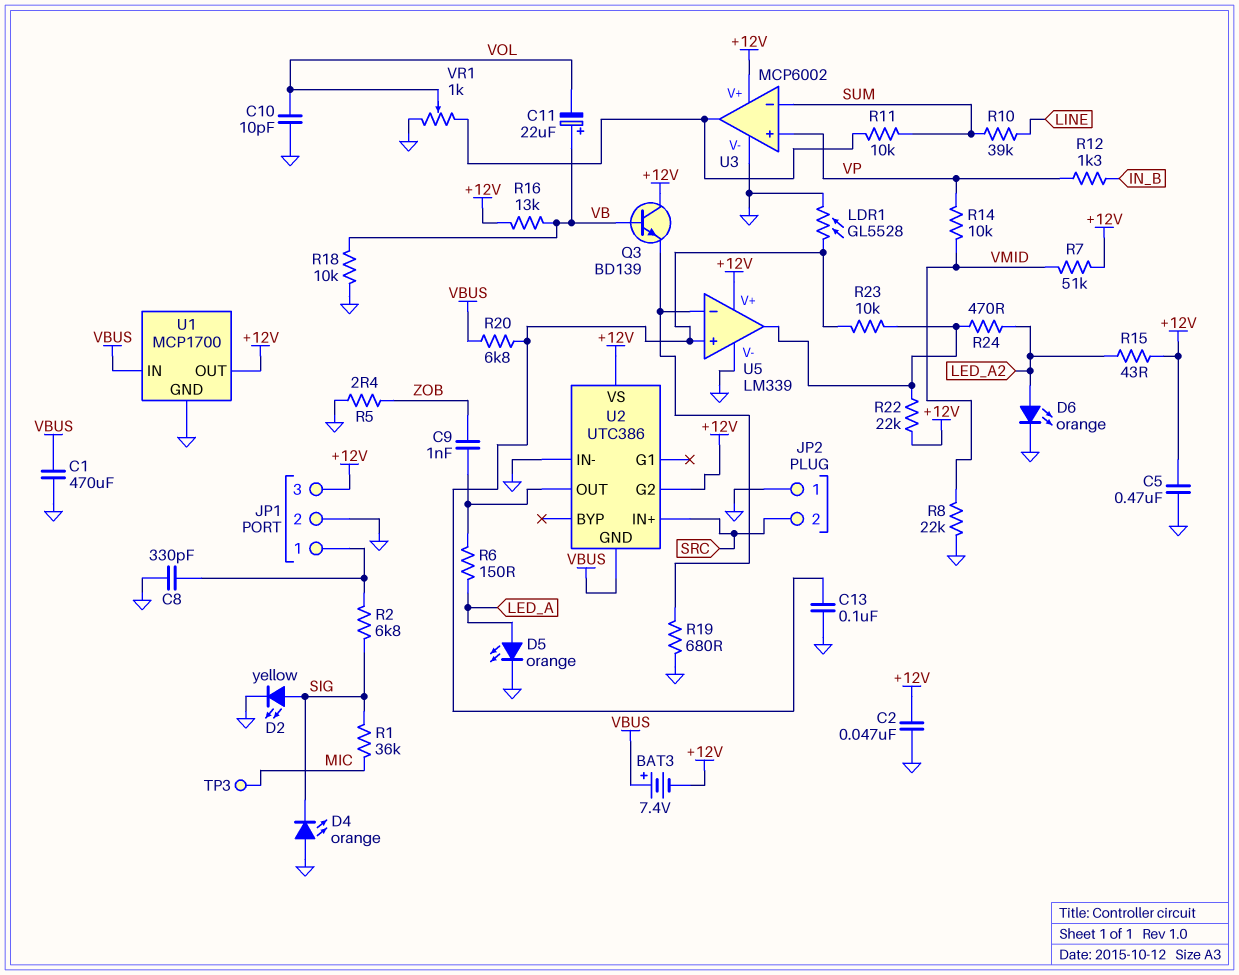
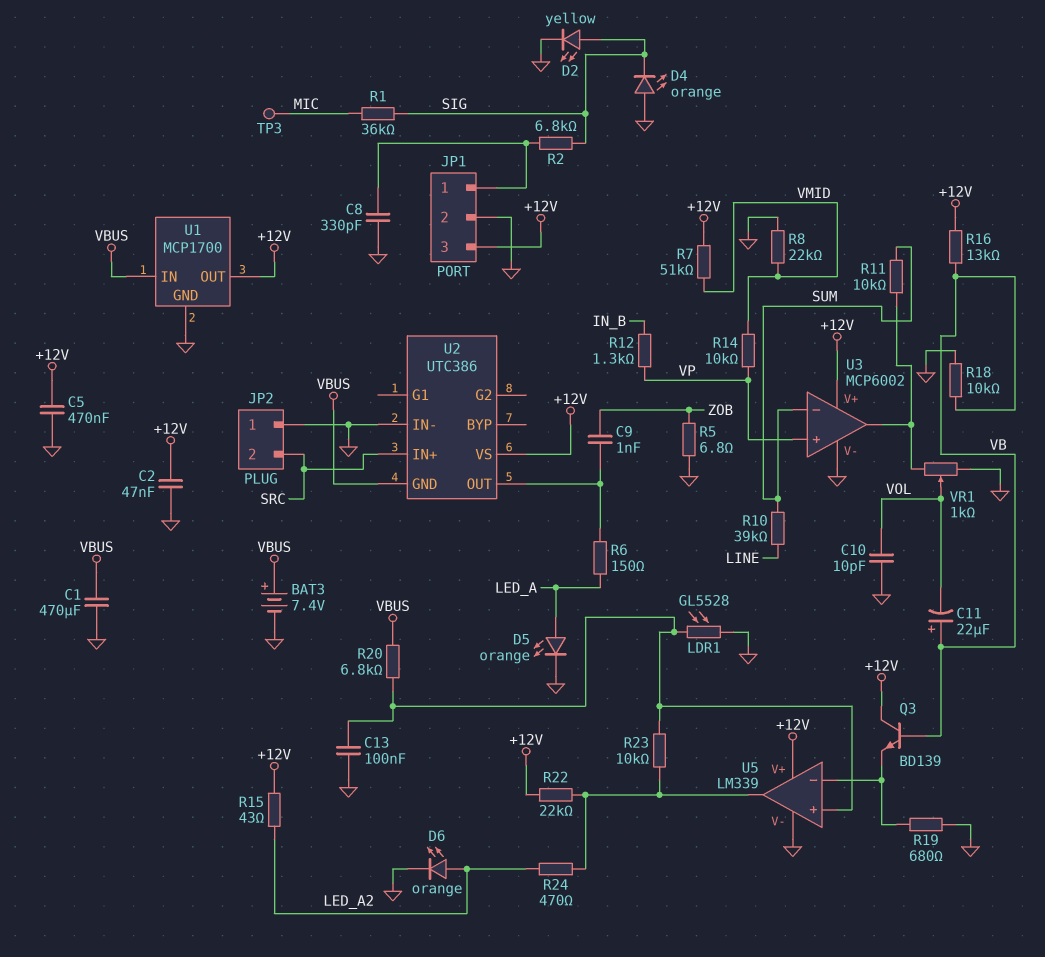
BAT3: 7.4V (plus VBUS, minus +12V) -> 7.4V (plus VBUS, minus GND)
R5: 2.4 (GND, ZOB) -> 6.8 (GND, ZOB)
U2 pin G2: +12V -> none

